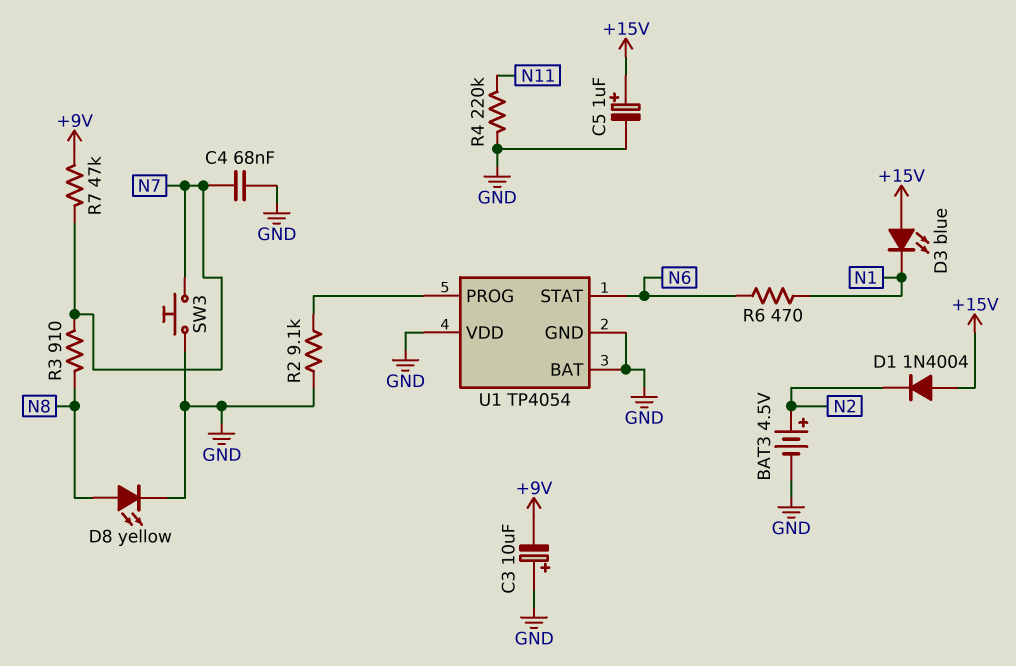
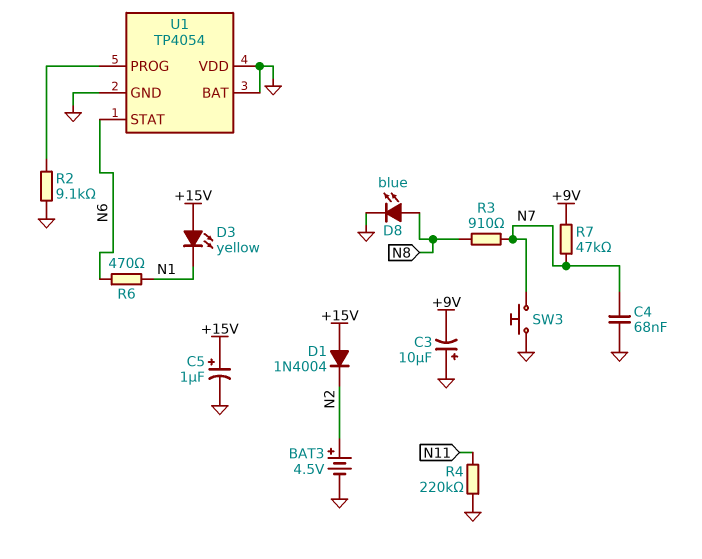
D3: LED blue (A +15V, K N1) -> LED yellow (A +15V, K N1)
D8: LED yellow (A N8, K GND) -> LED blue (A N8, K GND)

